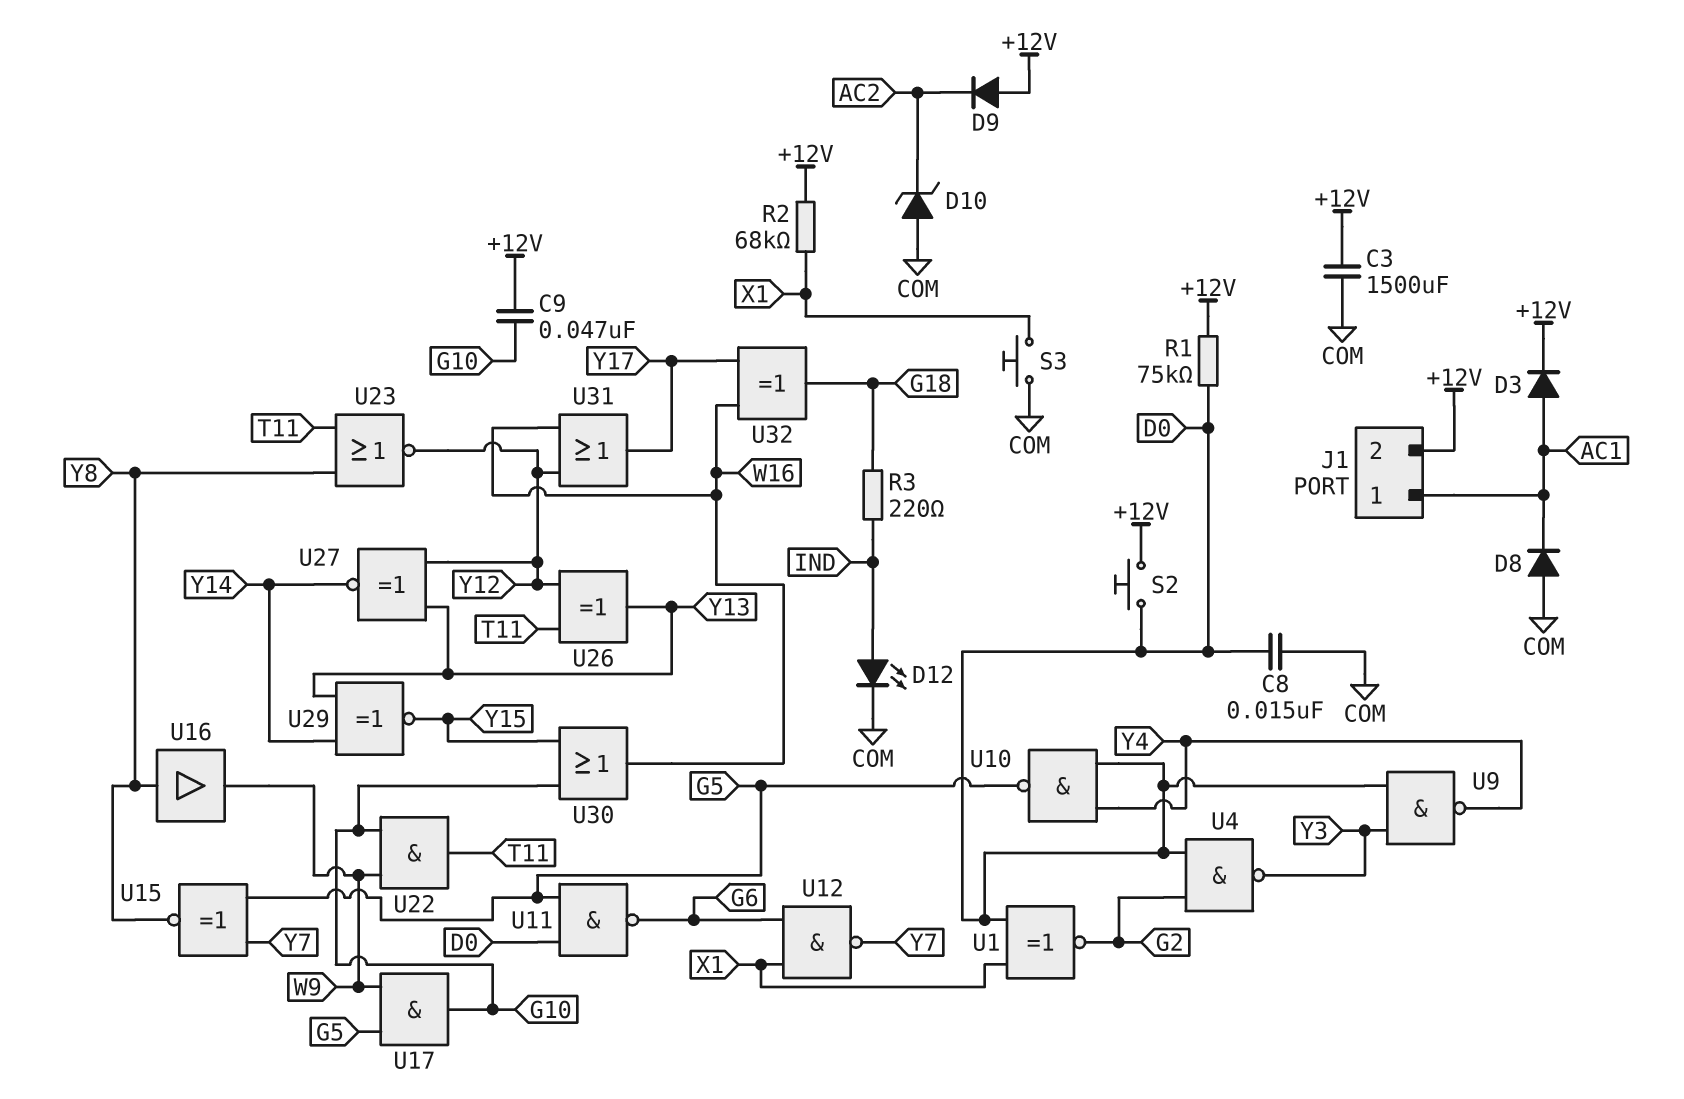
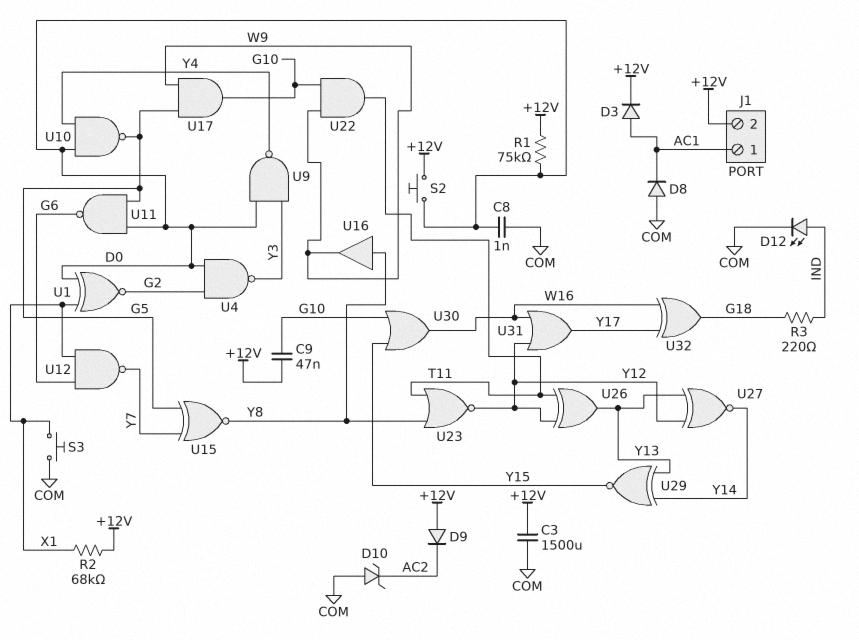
C8: 15nF (COM, D0) -> 1nF (COM, D0)

